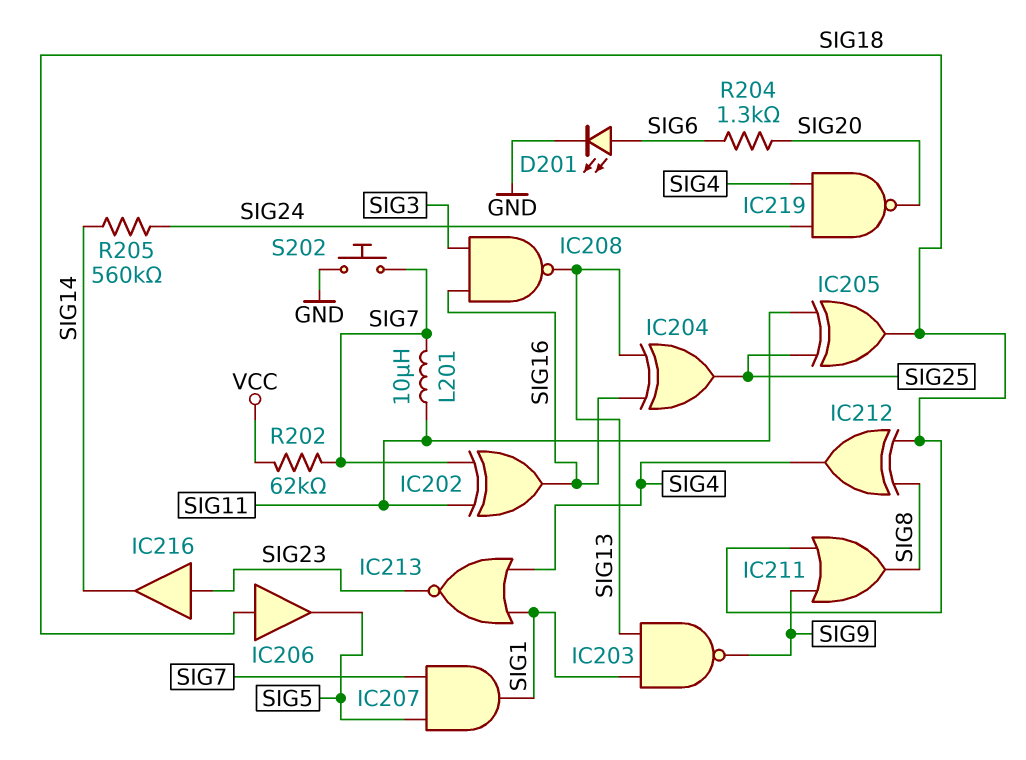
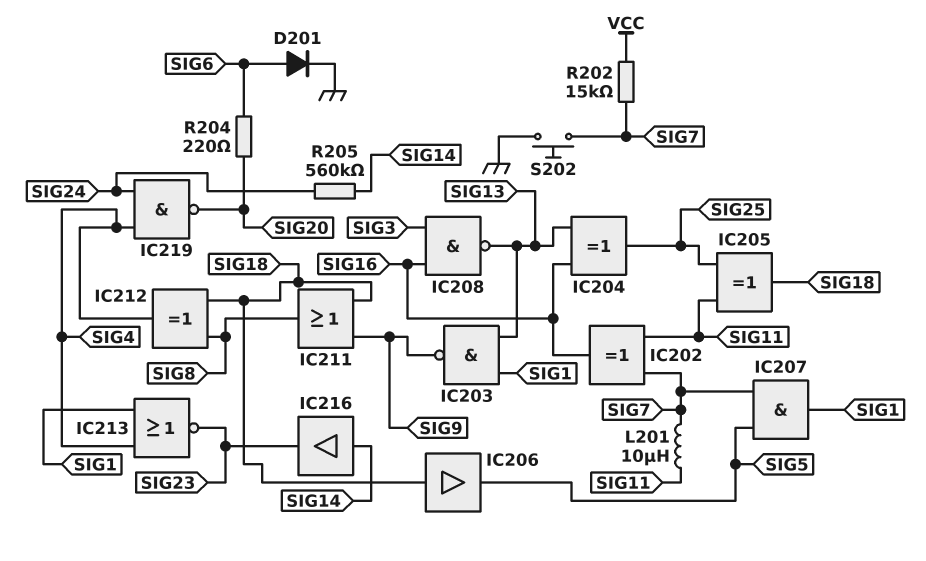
D201: LED (A SIG6, K GND) -> diode (A SIG6, K GND)
IC216: buffer (in SIG23, out SIG14) -> buffer (in SIG14, out SIG23)
R202: 62k (SIG7, VCC) -> 15k (SIG7, VCC)
R204: 1.3k (SIG6, SIG20) -> 220 (SIG6, SIG20)

